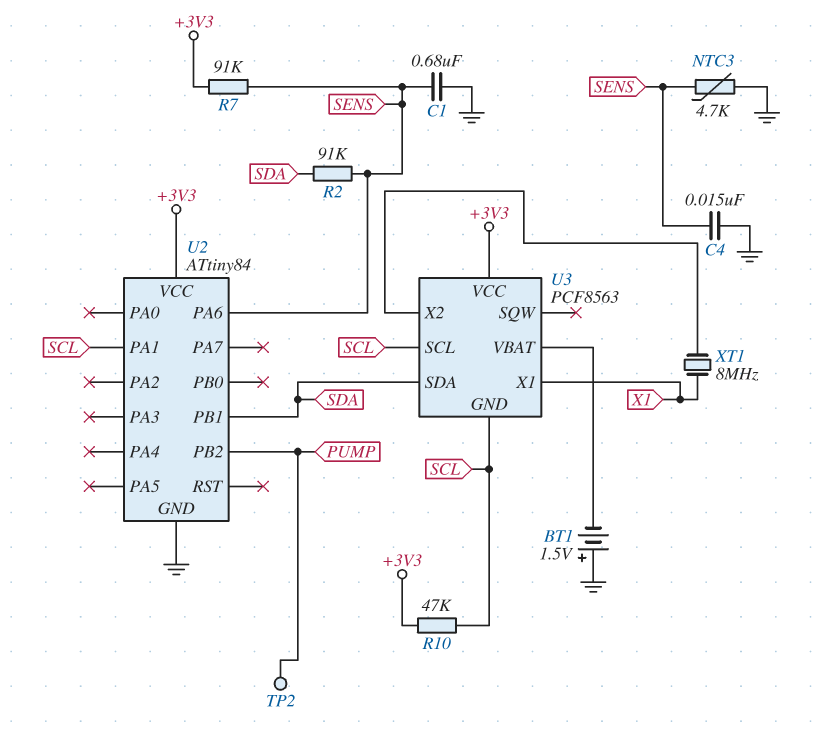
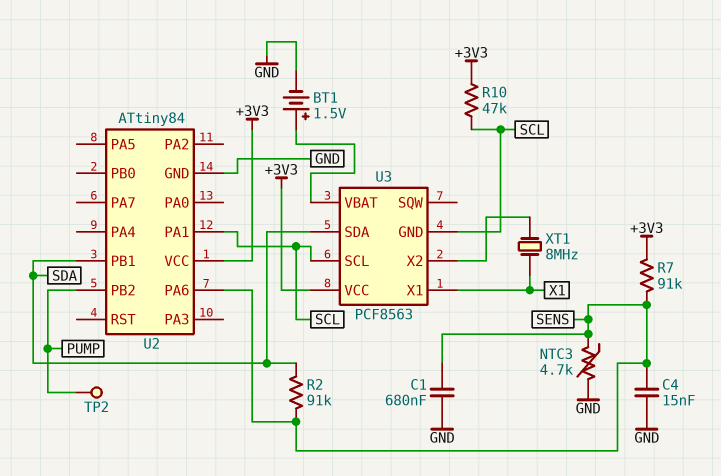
BT1: 1.5V (plus GND, minus U3/VBAT) -> 1.5V (plus U3/VBAT, minus GND)

